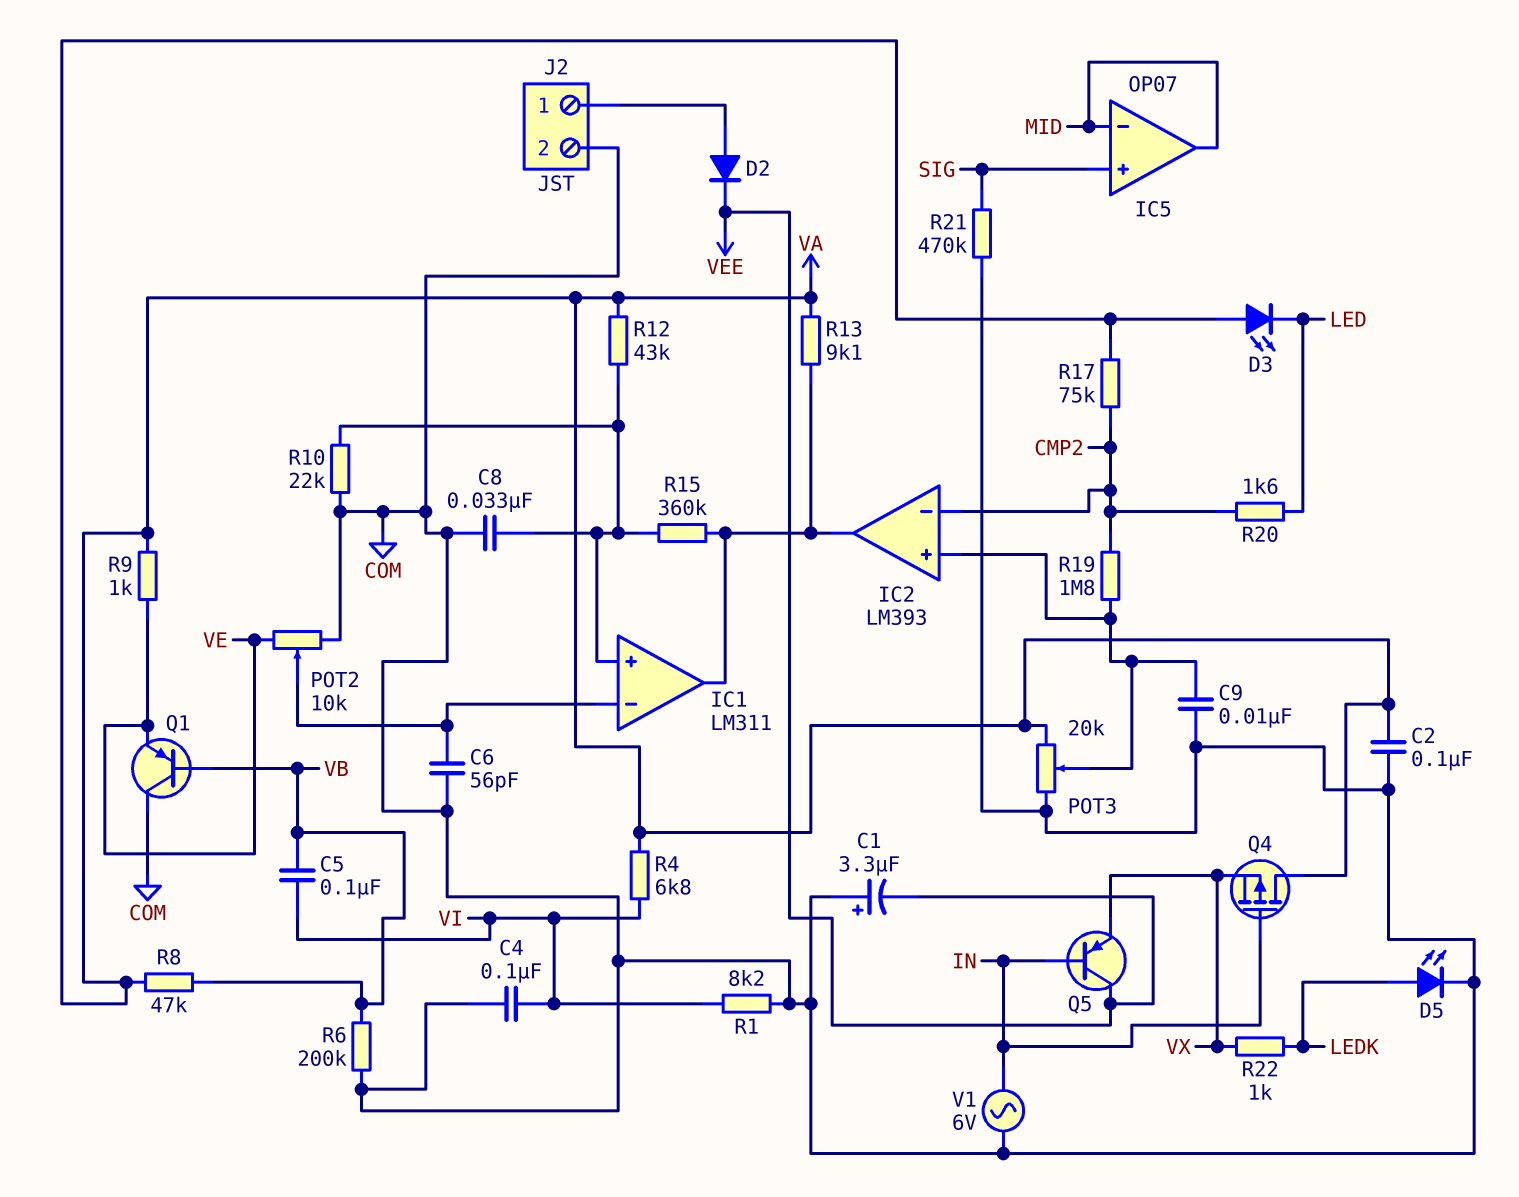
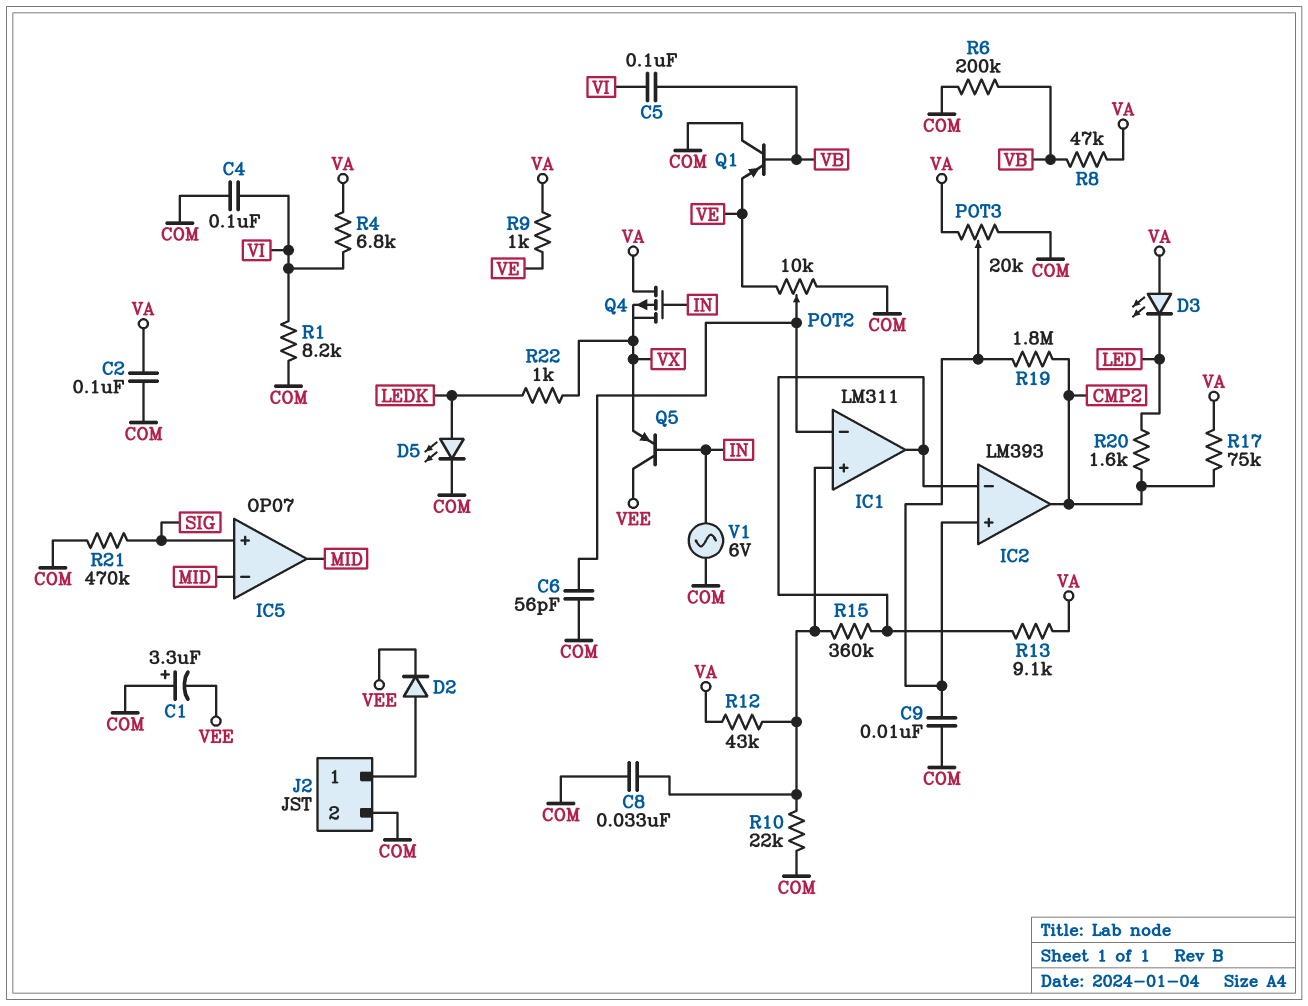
IC2 pin in-: CMP2 -> IC1/out
IC2 pin out: IC1/out -> CMP2

